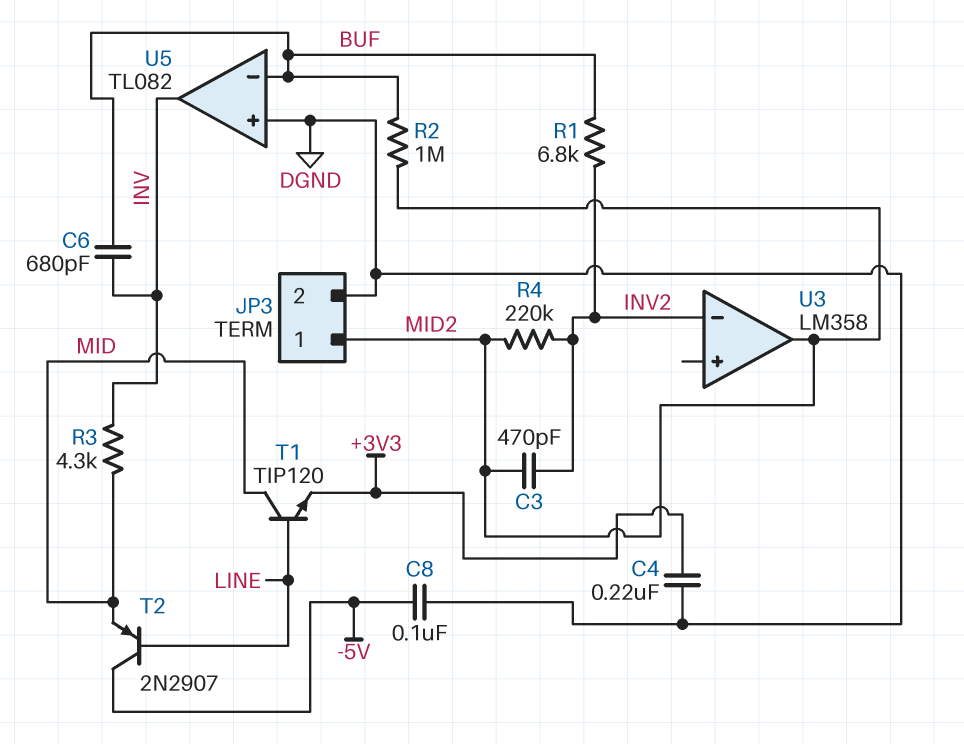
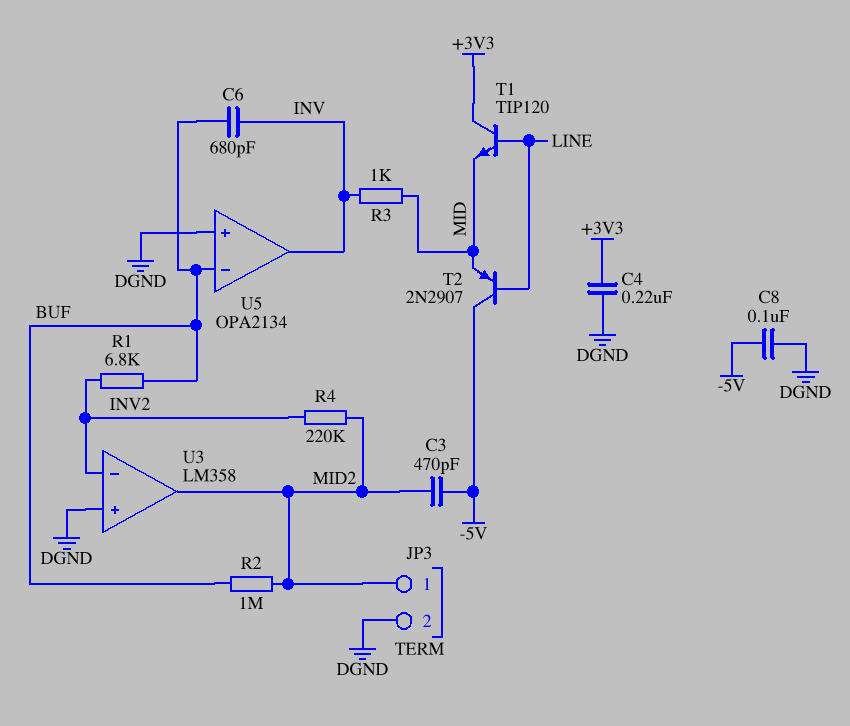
C3: 470pF (INV2, MID2) -> 470pF (-5V, MID2)
R3: 4.3k (INV, MID) -> 1k (INV, MID)
T1: NPN TIP120 (B LINE, C MID, E +3V3) -> NPN TIP120 (B LINE, C +3V3, E MID)
U3 pin in+: none -> DGND
U5: TL082 -> OPA2134

